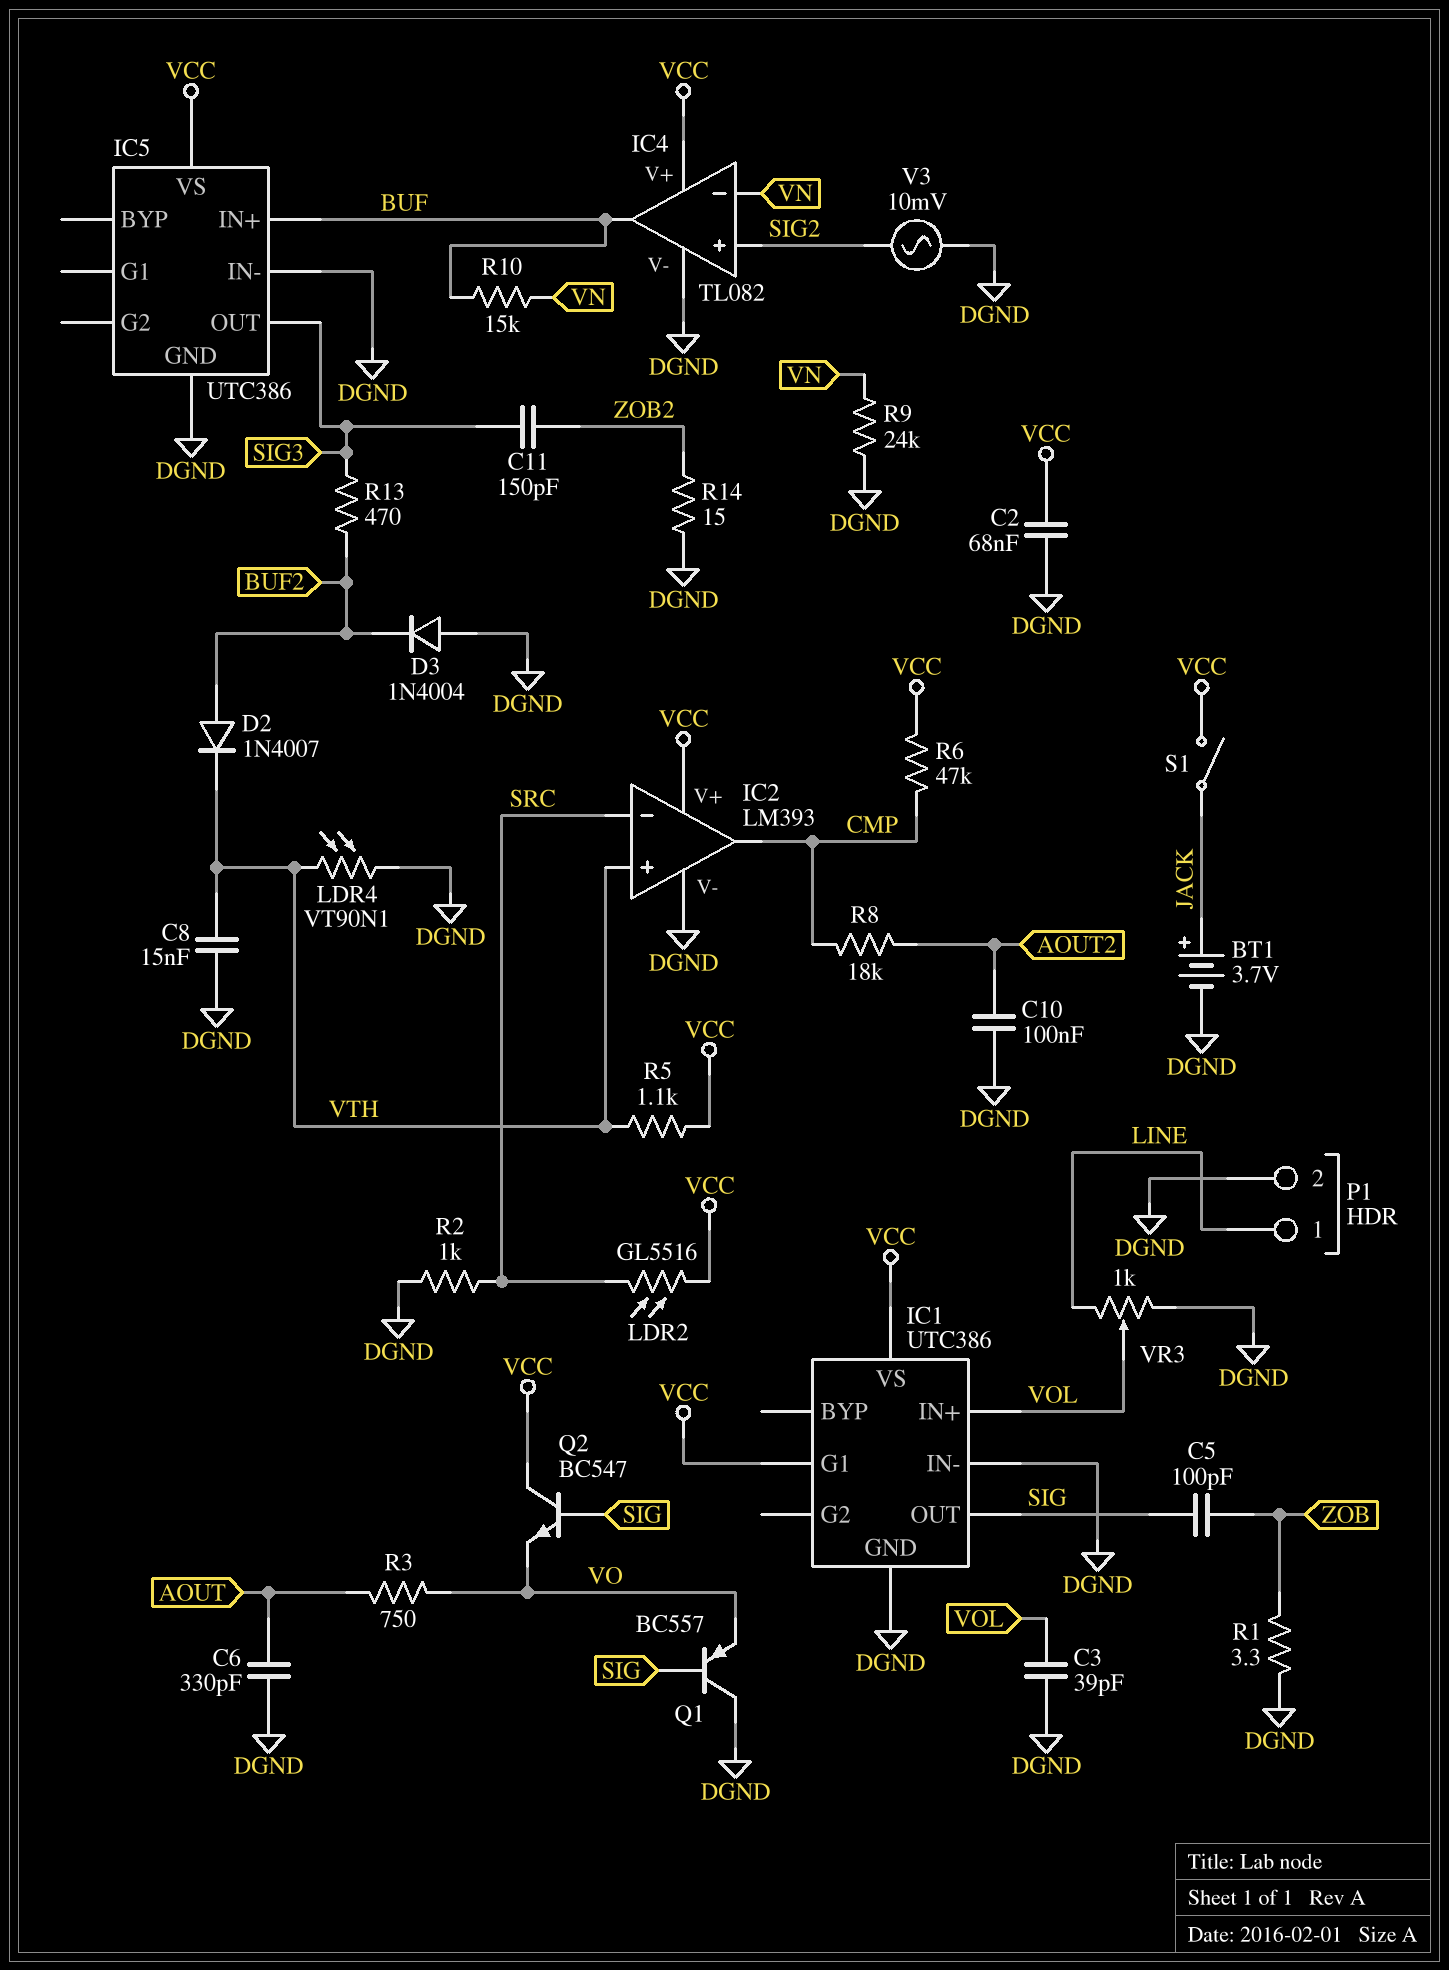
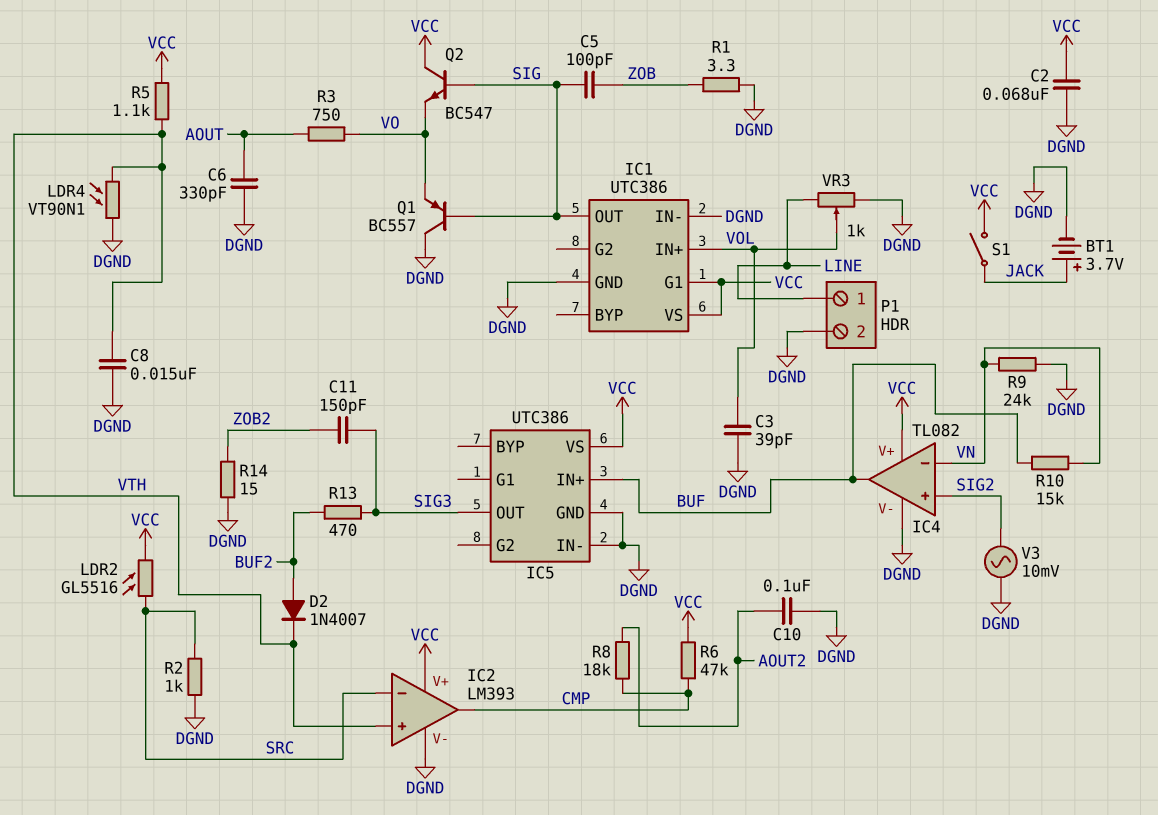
D3: diode 1N4004 (A DGND, K BUF2) -> none

